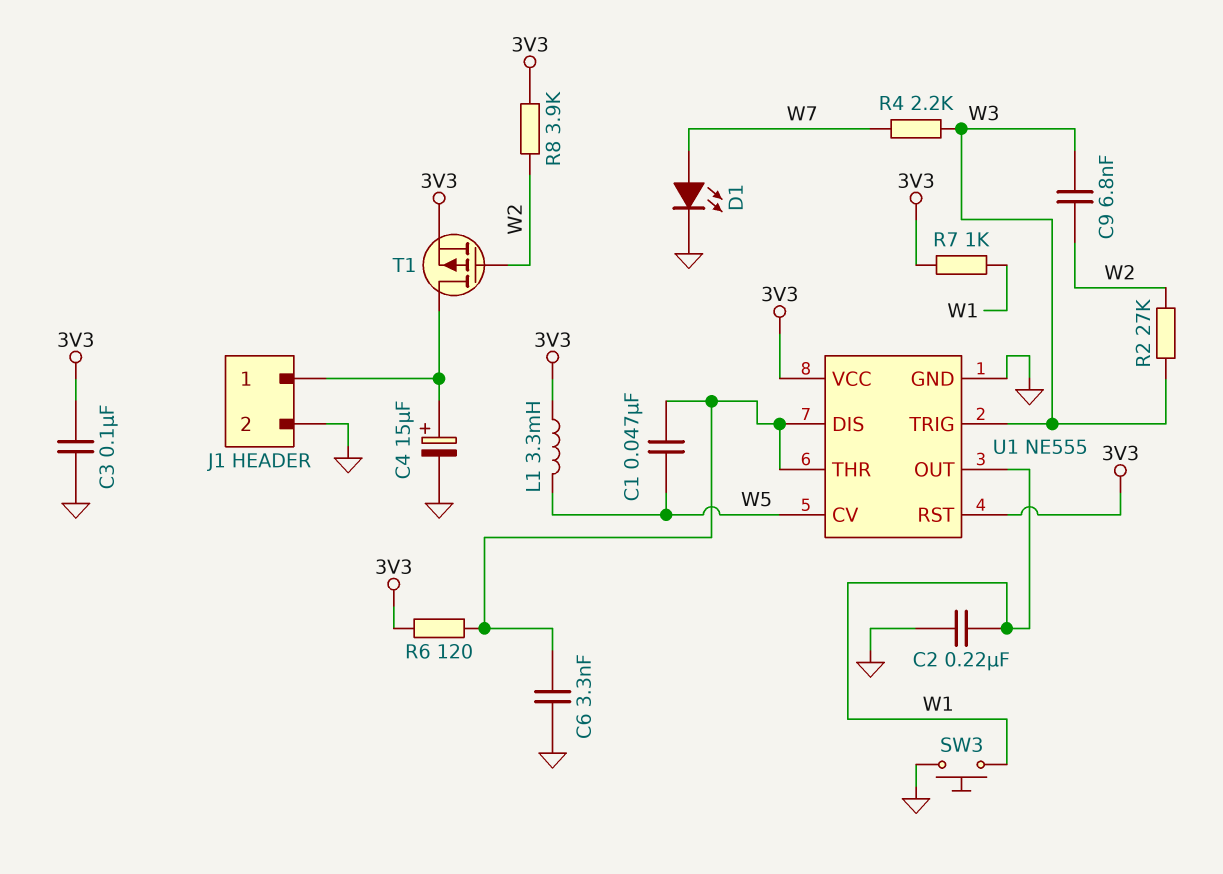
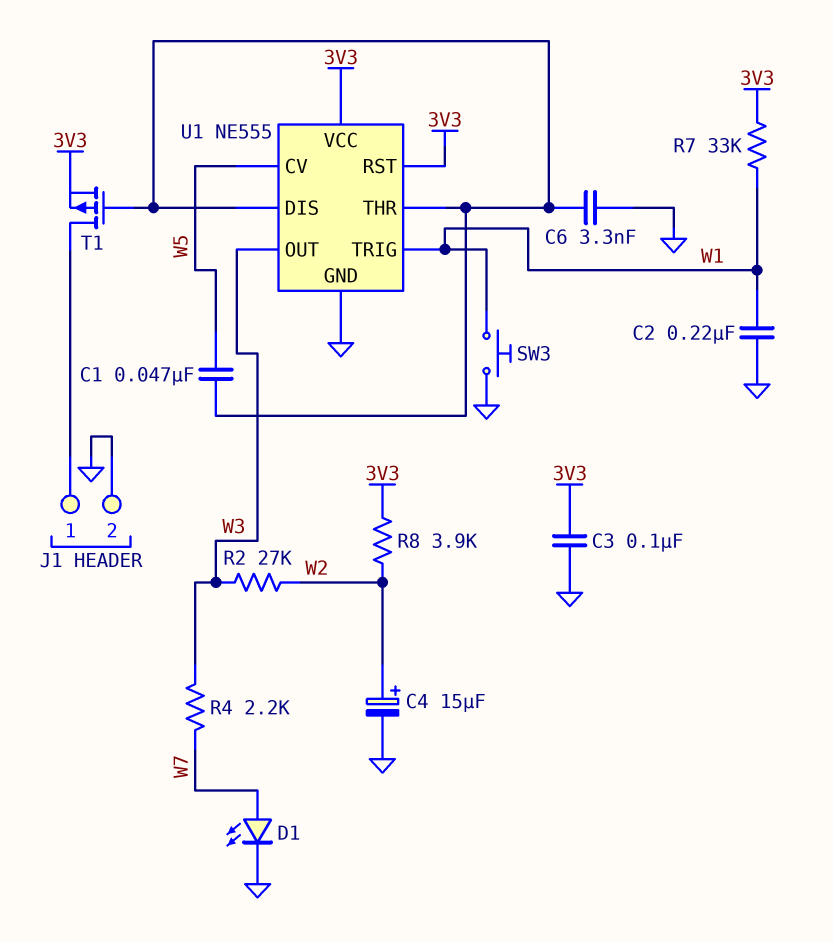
C4: 15uF (plus J1/1, minus GND) -> 15uF (plus W2, minus GND)
C9: 6.8nF (W2, W3) -> none
L1: 3.3mH (3V3, W5) -> none
R6: 120 (3V3, U1/DIS) -> none
R7: 1k (3V3, W1) -> 33k (3V3, W1)
T1: PMOS (G W2, D J1/1, S 3V3) -> PMOS (G U1/DIS, D J1/1, S 3V3)
U1 pin OUT: W1 -> W3
U1 pin TRIG: W3 -> W1

